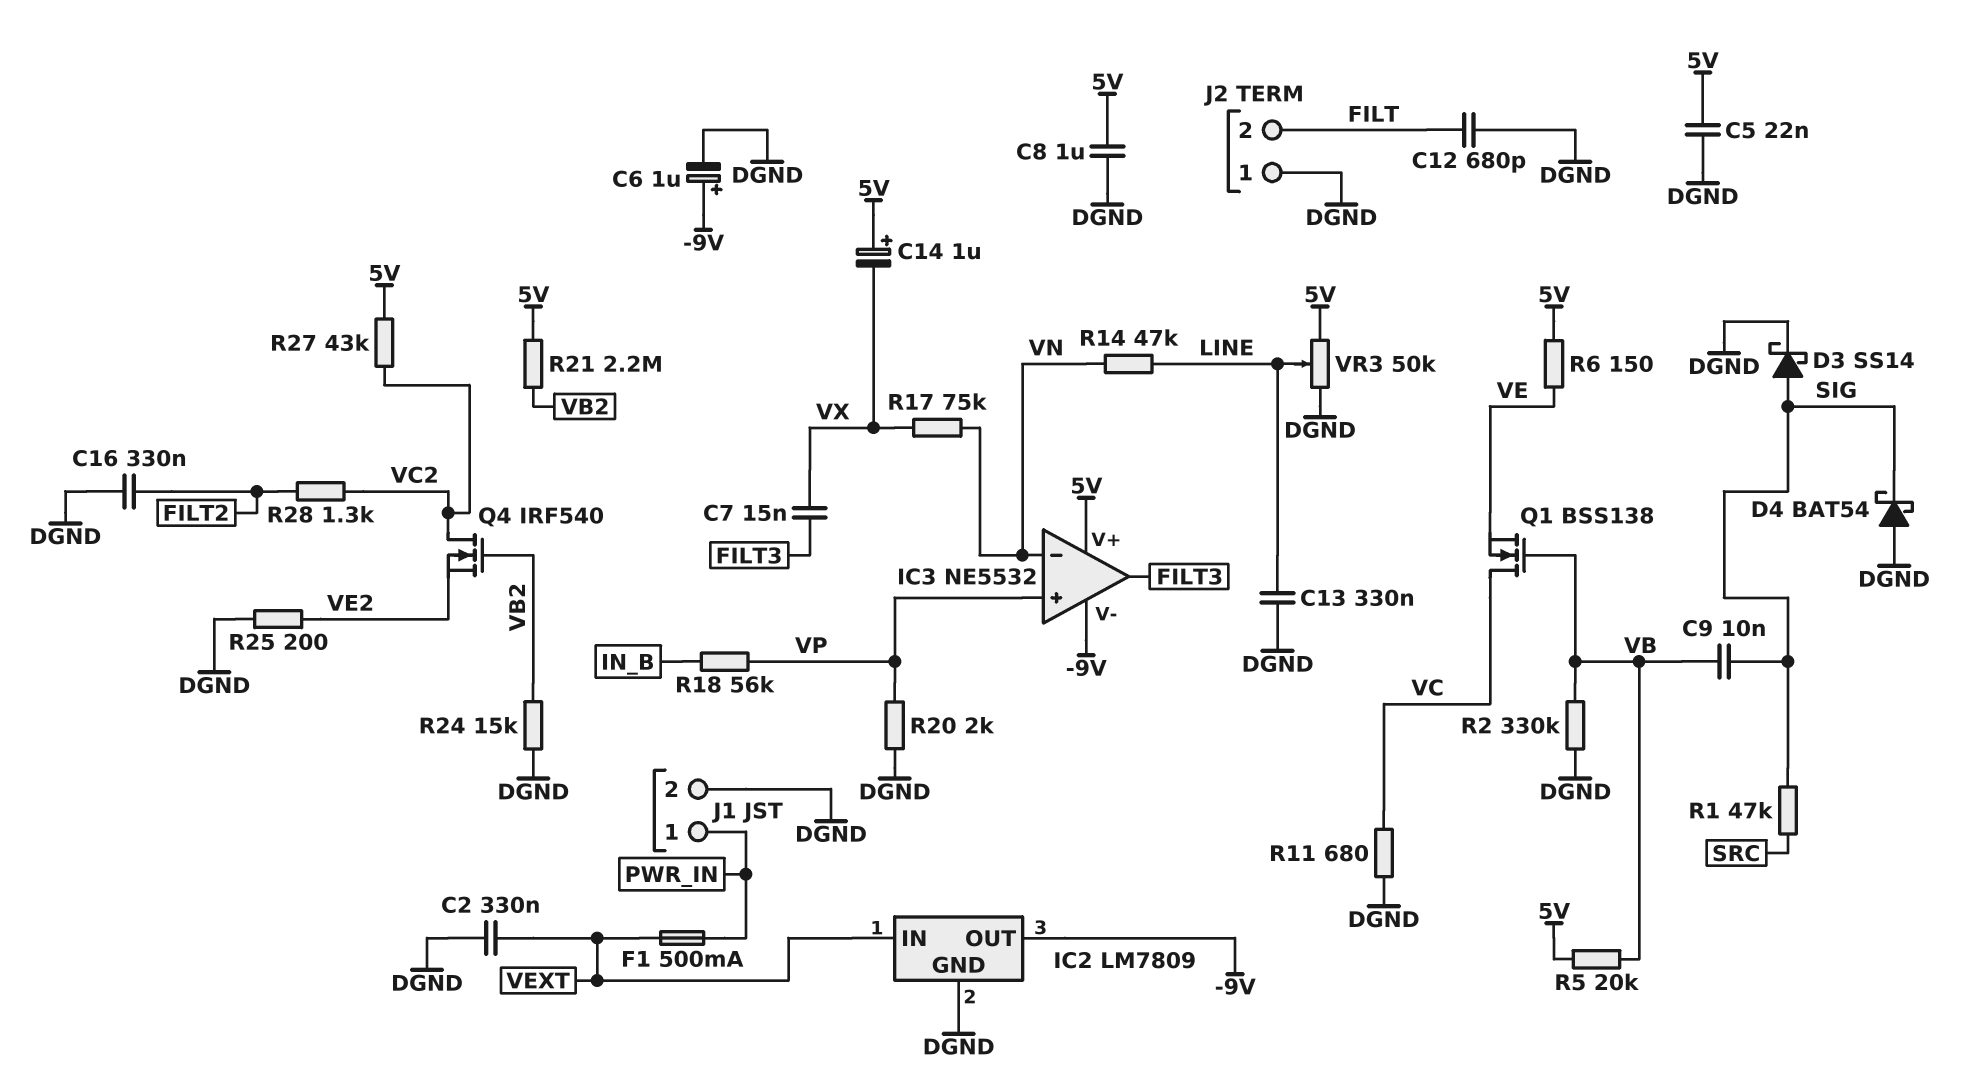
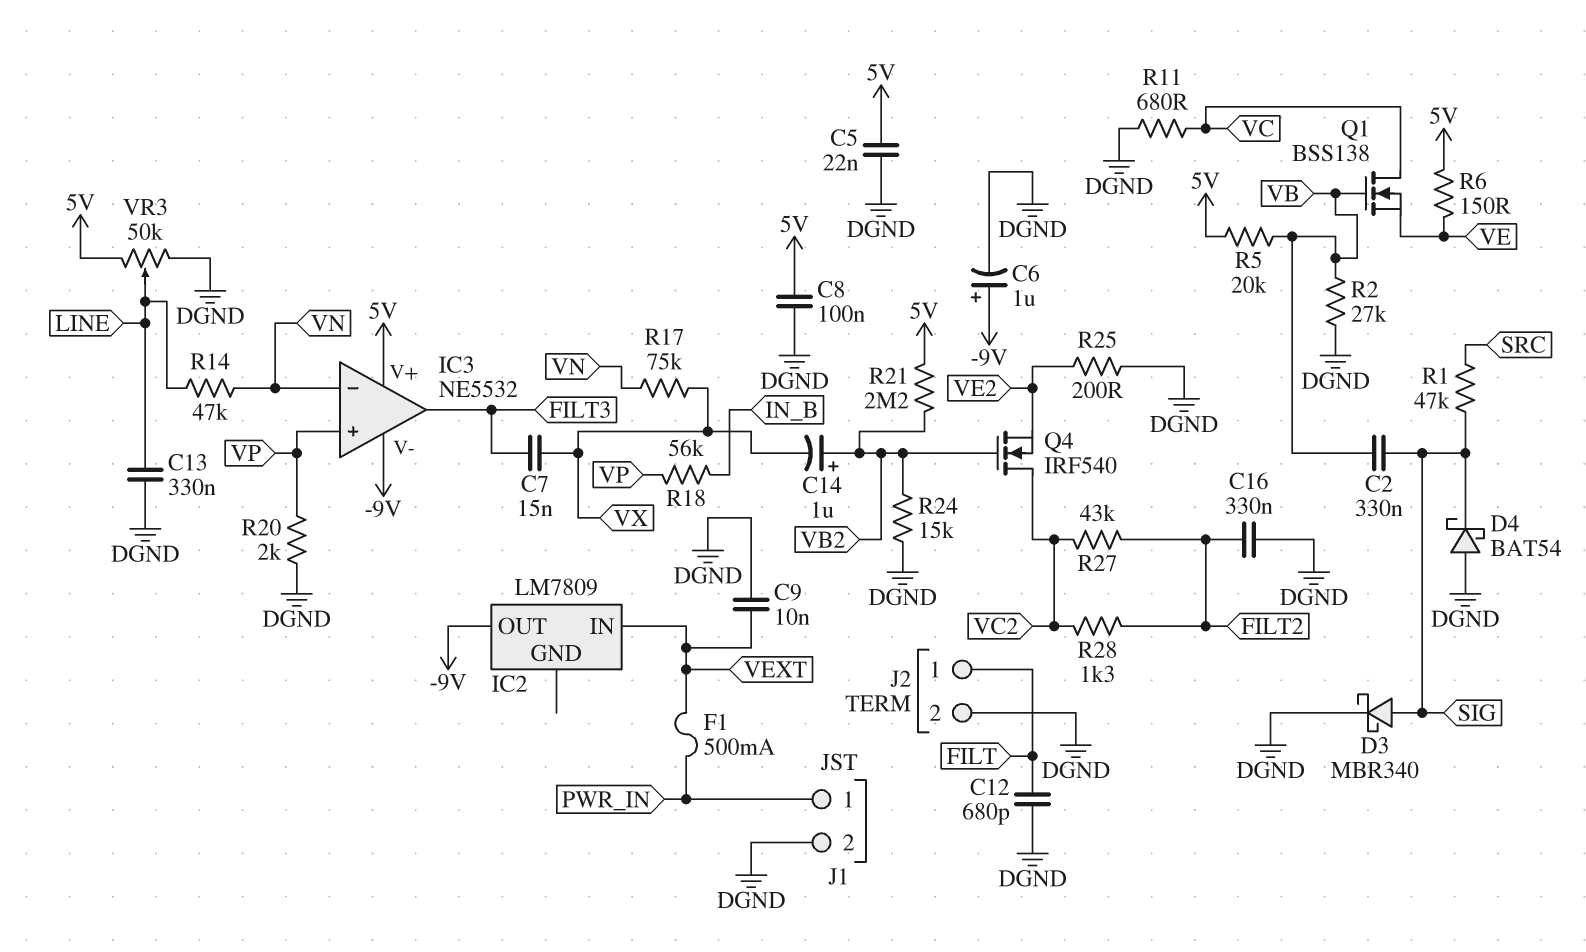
C2: 330nF (DGND, VEXT) -> 330nF (SIG, VB)
C8: 1uF (5V, DGND) -> 100nF (5V, DGND)
C9: 10nF (SIG, VB) -> 10nF (DGND, VEXT)
C14: 1uF (plus 5V, minus VX) -> 1uF (plus VB2, minus VX)
D3: schottky SS14 (A SIG, K DGND) -> schottky MBR340 (A SIG, K DGND)
IC2 pin GND: DGND -> none
J2 pin 1: DGND -> FILT
J2 pin 2: FILT -> DGND
R2: 330k (DGND, VB) -> 27k (DGND, VB)
R27: 43k (5V, VC2) -> 43k (FILT2, VC2)

